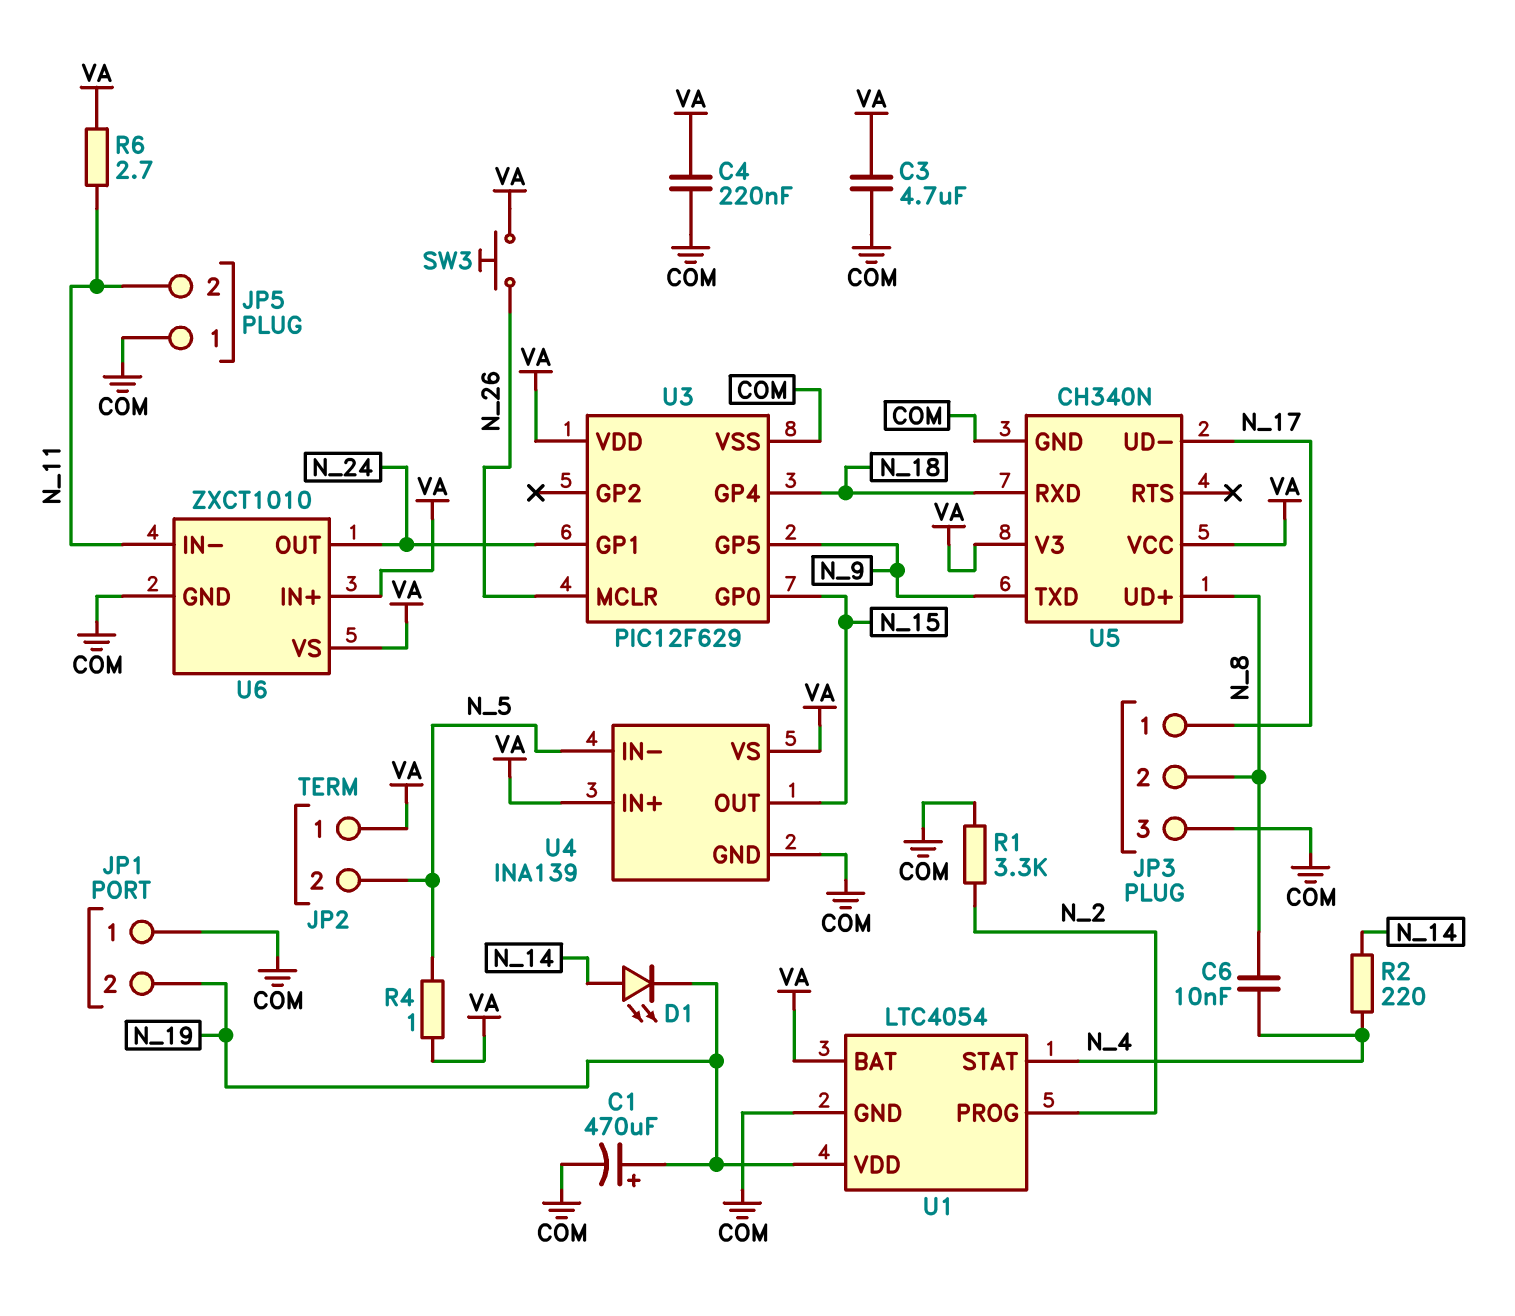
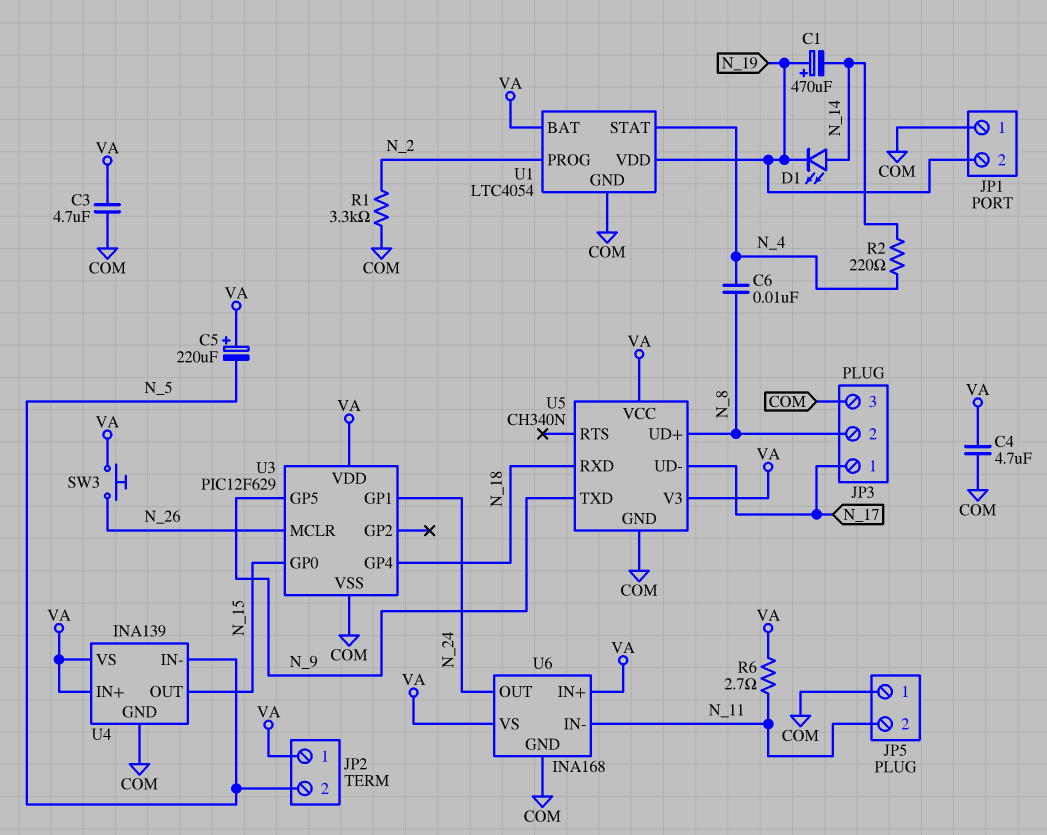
C1: 470uF (plus N_19, minus COM) -> 470uF (plus N_19, minus N_14)
C4: 220nF (COM, VA) -> 4.7uF (COM, VA)
C5: none -> 220uF (plus VA, minus N_5)
R4: 1 (N_5, VA) -> none
U6: ZXCT1010 -> INA168

